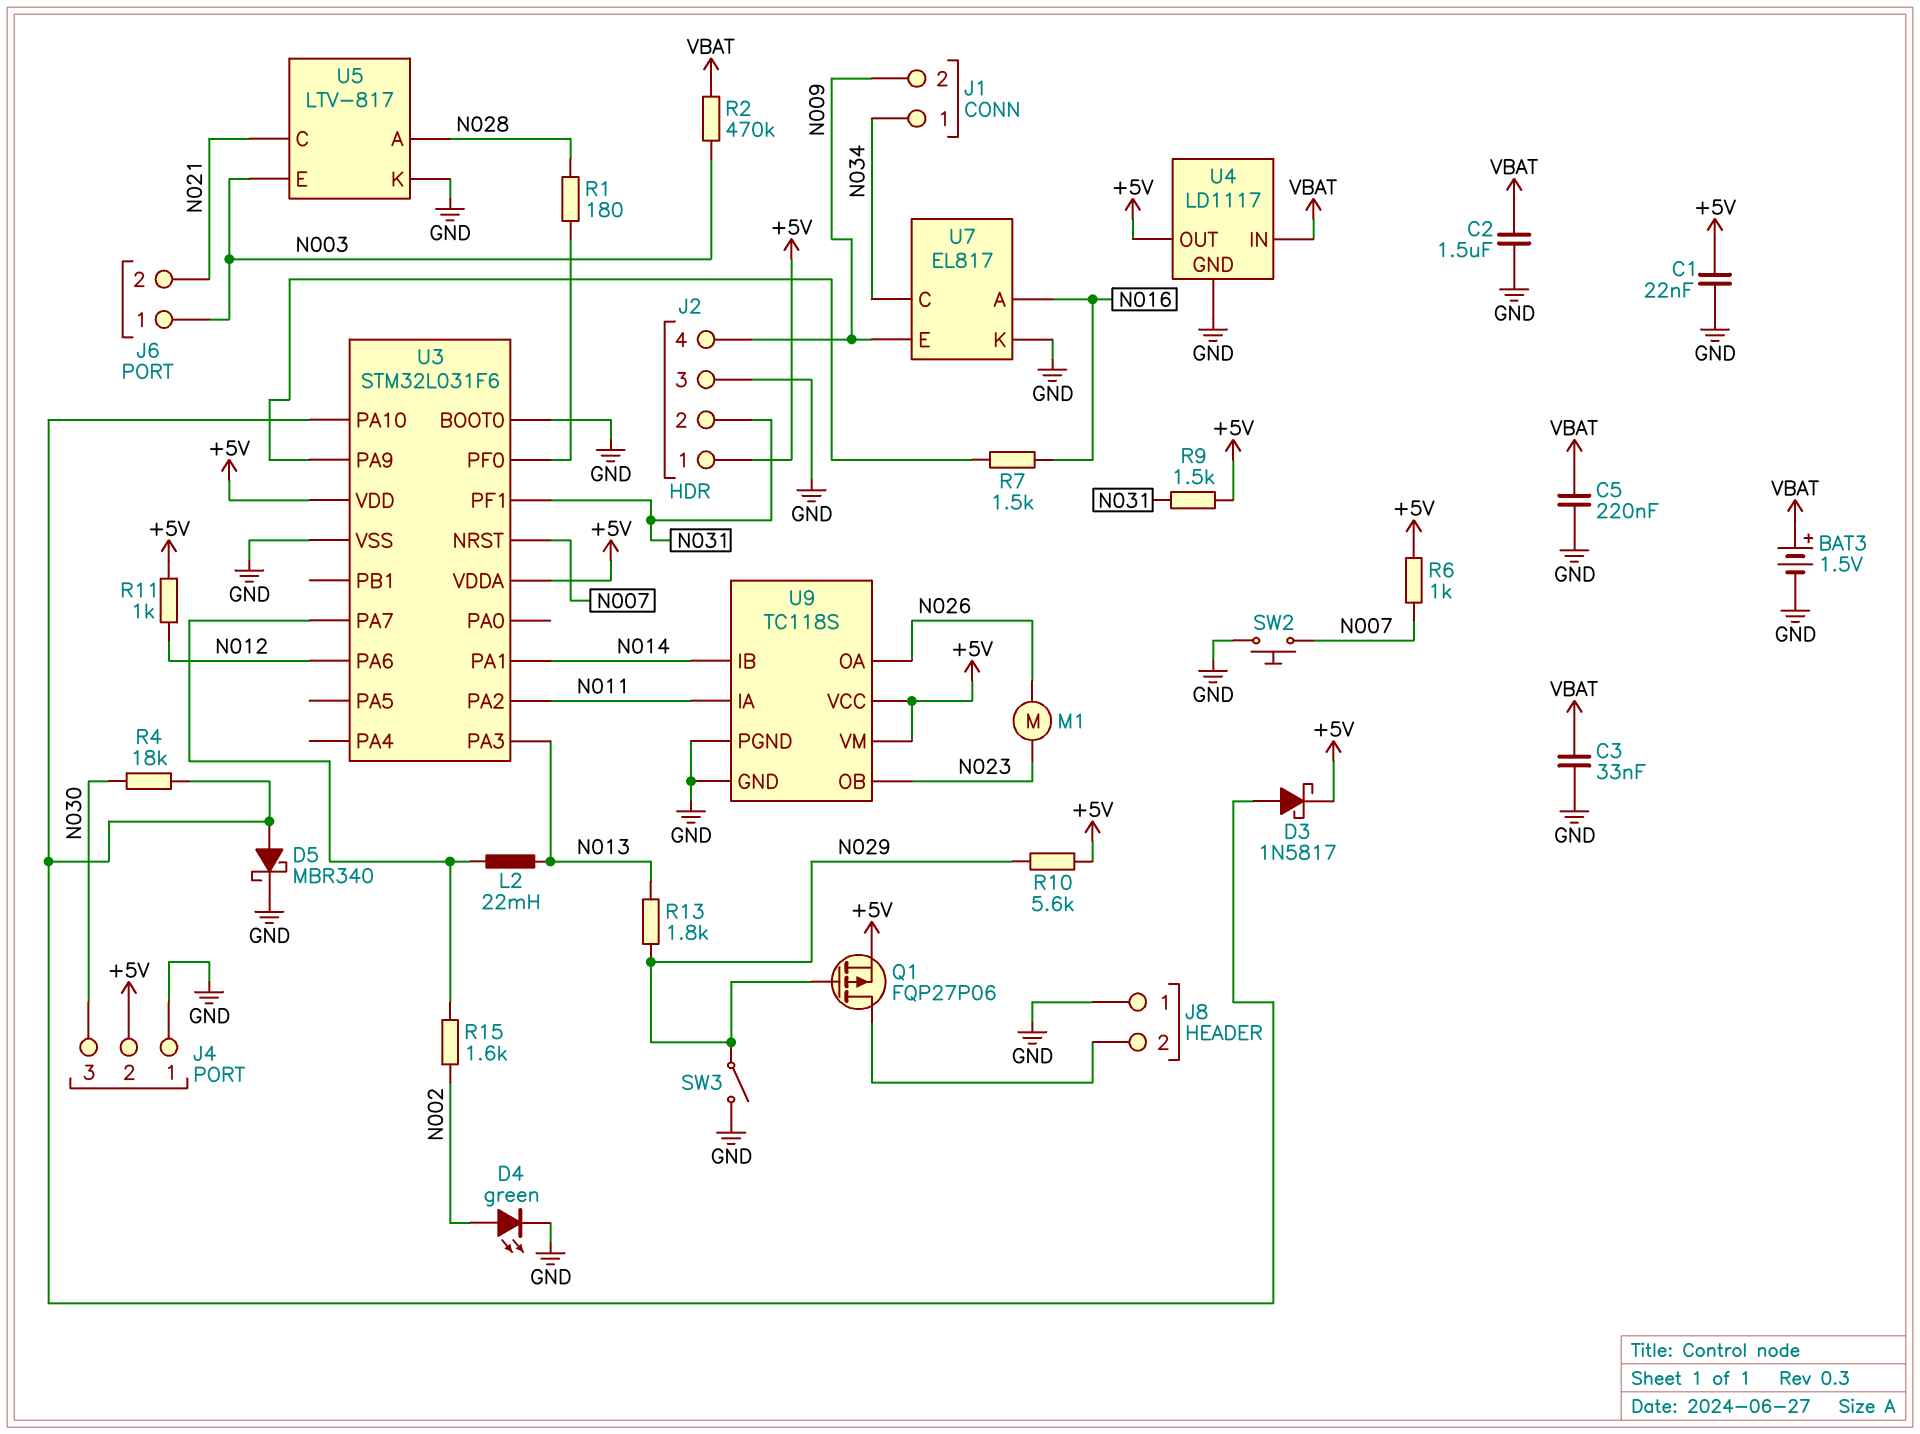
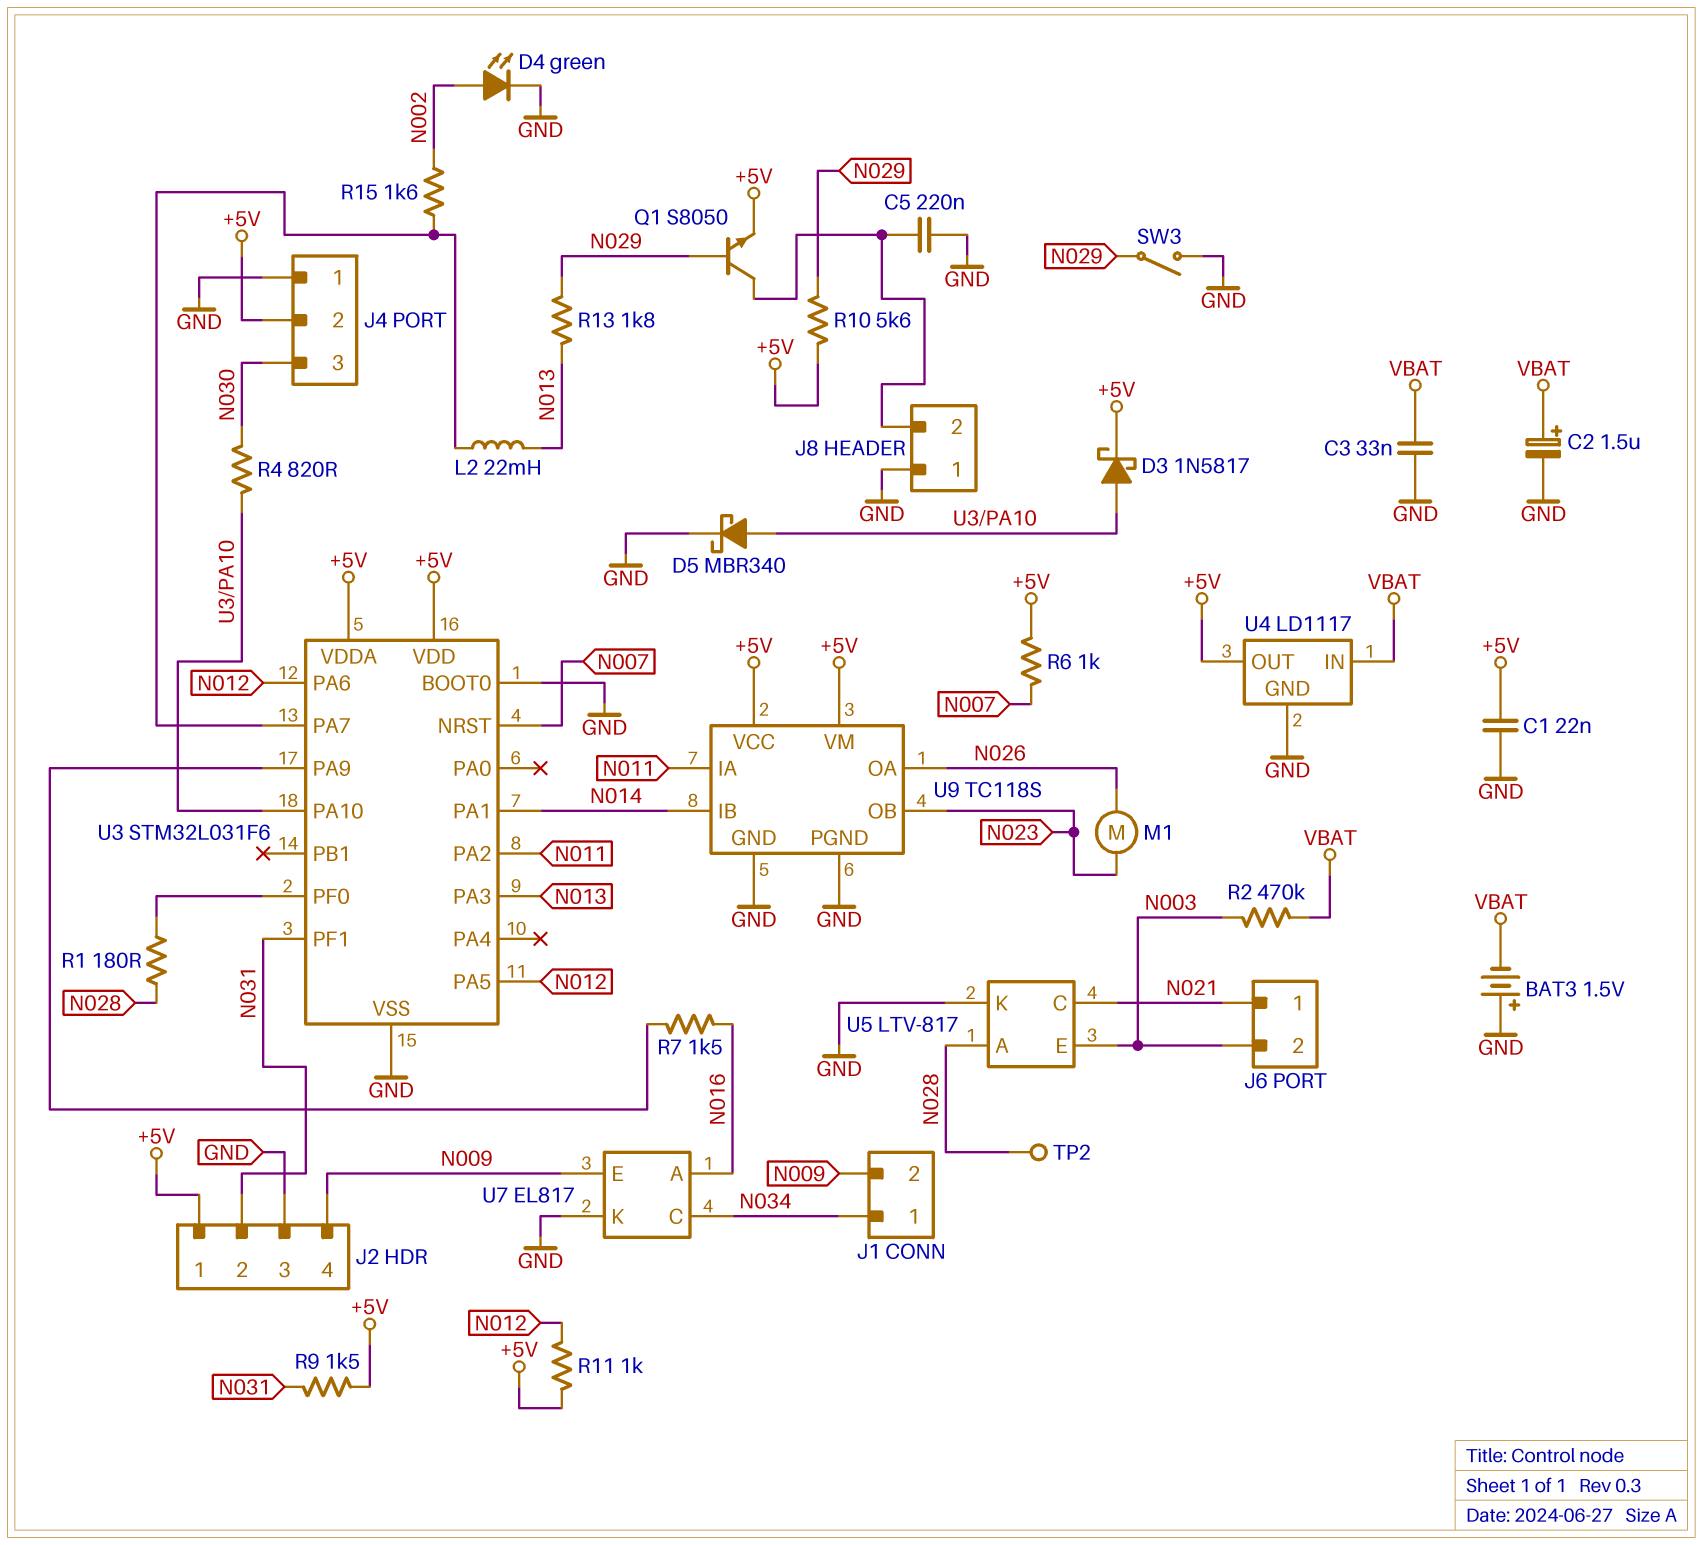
BAT3: 1.5V (plus VBAT, minus GND) -> 1.5V (plus GND, minus VBAT)
C2: 1.5uF (GND, VBAT) -> 1.5uF (plus VBAT, minus GND)
C5: 220nF (GND, VBAT) -> 220nF (GND, J8/2)
J6 pin 1: N003 -> N021
J6 pin 2: N021 -> N003
Q1: PMOS FQP27P06 (G N029, D J8/2, S +5V) -> NPN S8050 (B N029, C J8/2, E +5V)
R4: 18k (N030, U3/PA10) -> 820 (N030, U3/PA10)
SW2: button (GND, N007) -> none
TP2: none -> test point (N028)
U3 pin PA5: none -> N012

